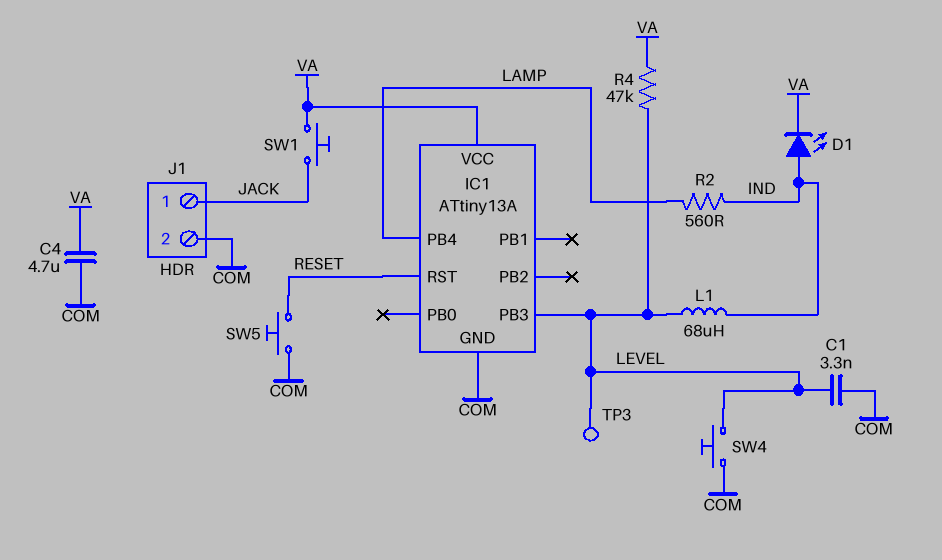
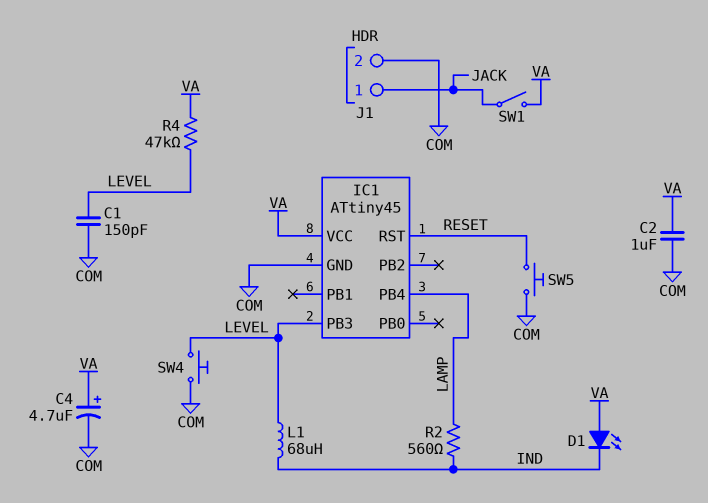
C1: 3.3nF (COM, LEVEL) -> 150pF (COM, LEVEL)
C2: none -> 1uF (COM, VA)
C4: 4.7uF (COM, VA) -> 4.7uF (plus VA, minus COM)
D1: LED (A IND, K VA) -> LED (A VA, K IND)
IC1: ATtiny13A -> ATtiny45
SW1: button (JACK, VA) -> switch (JACK, VA)
TP3: test point (LEVEL) -> none

